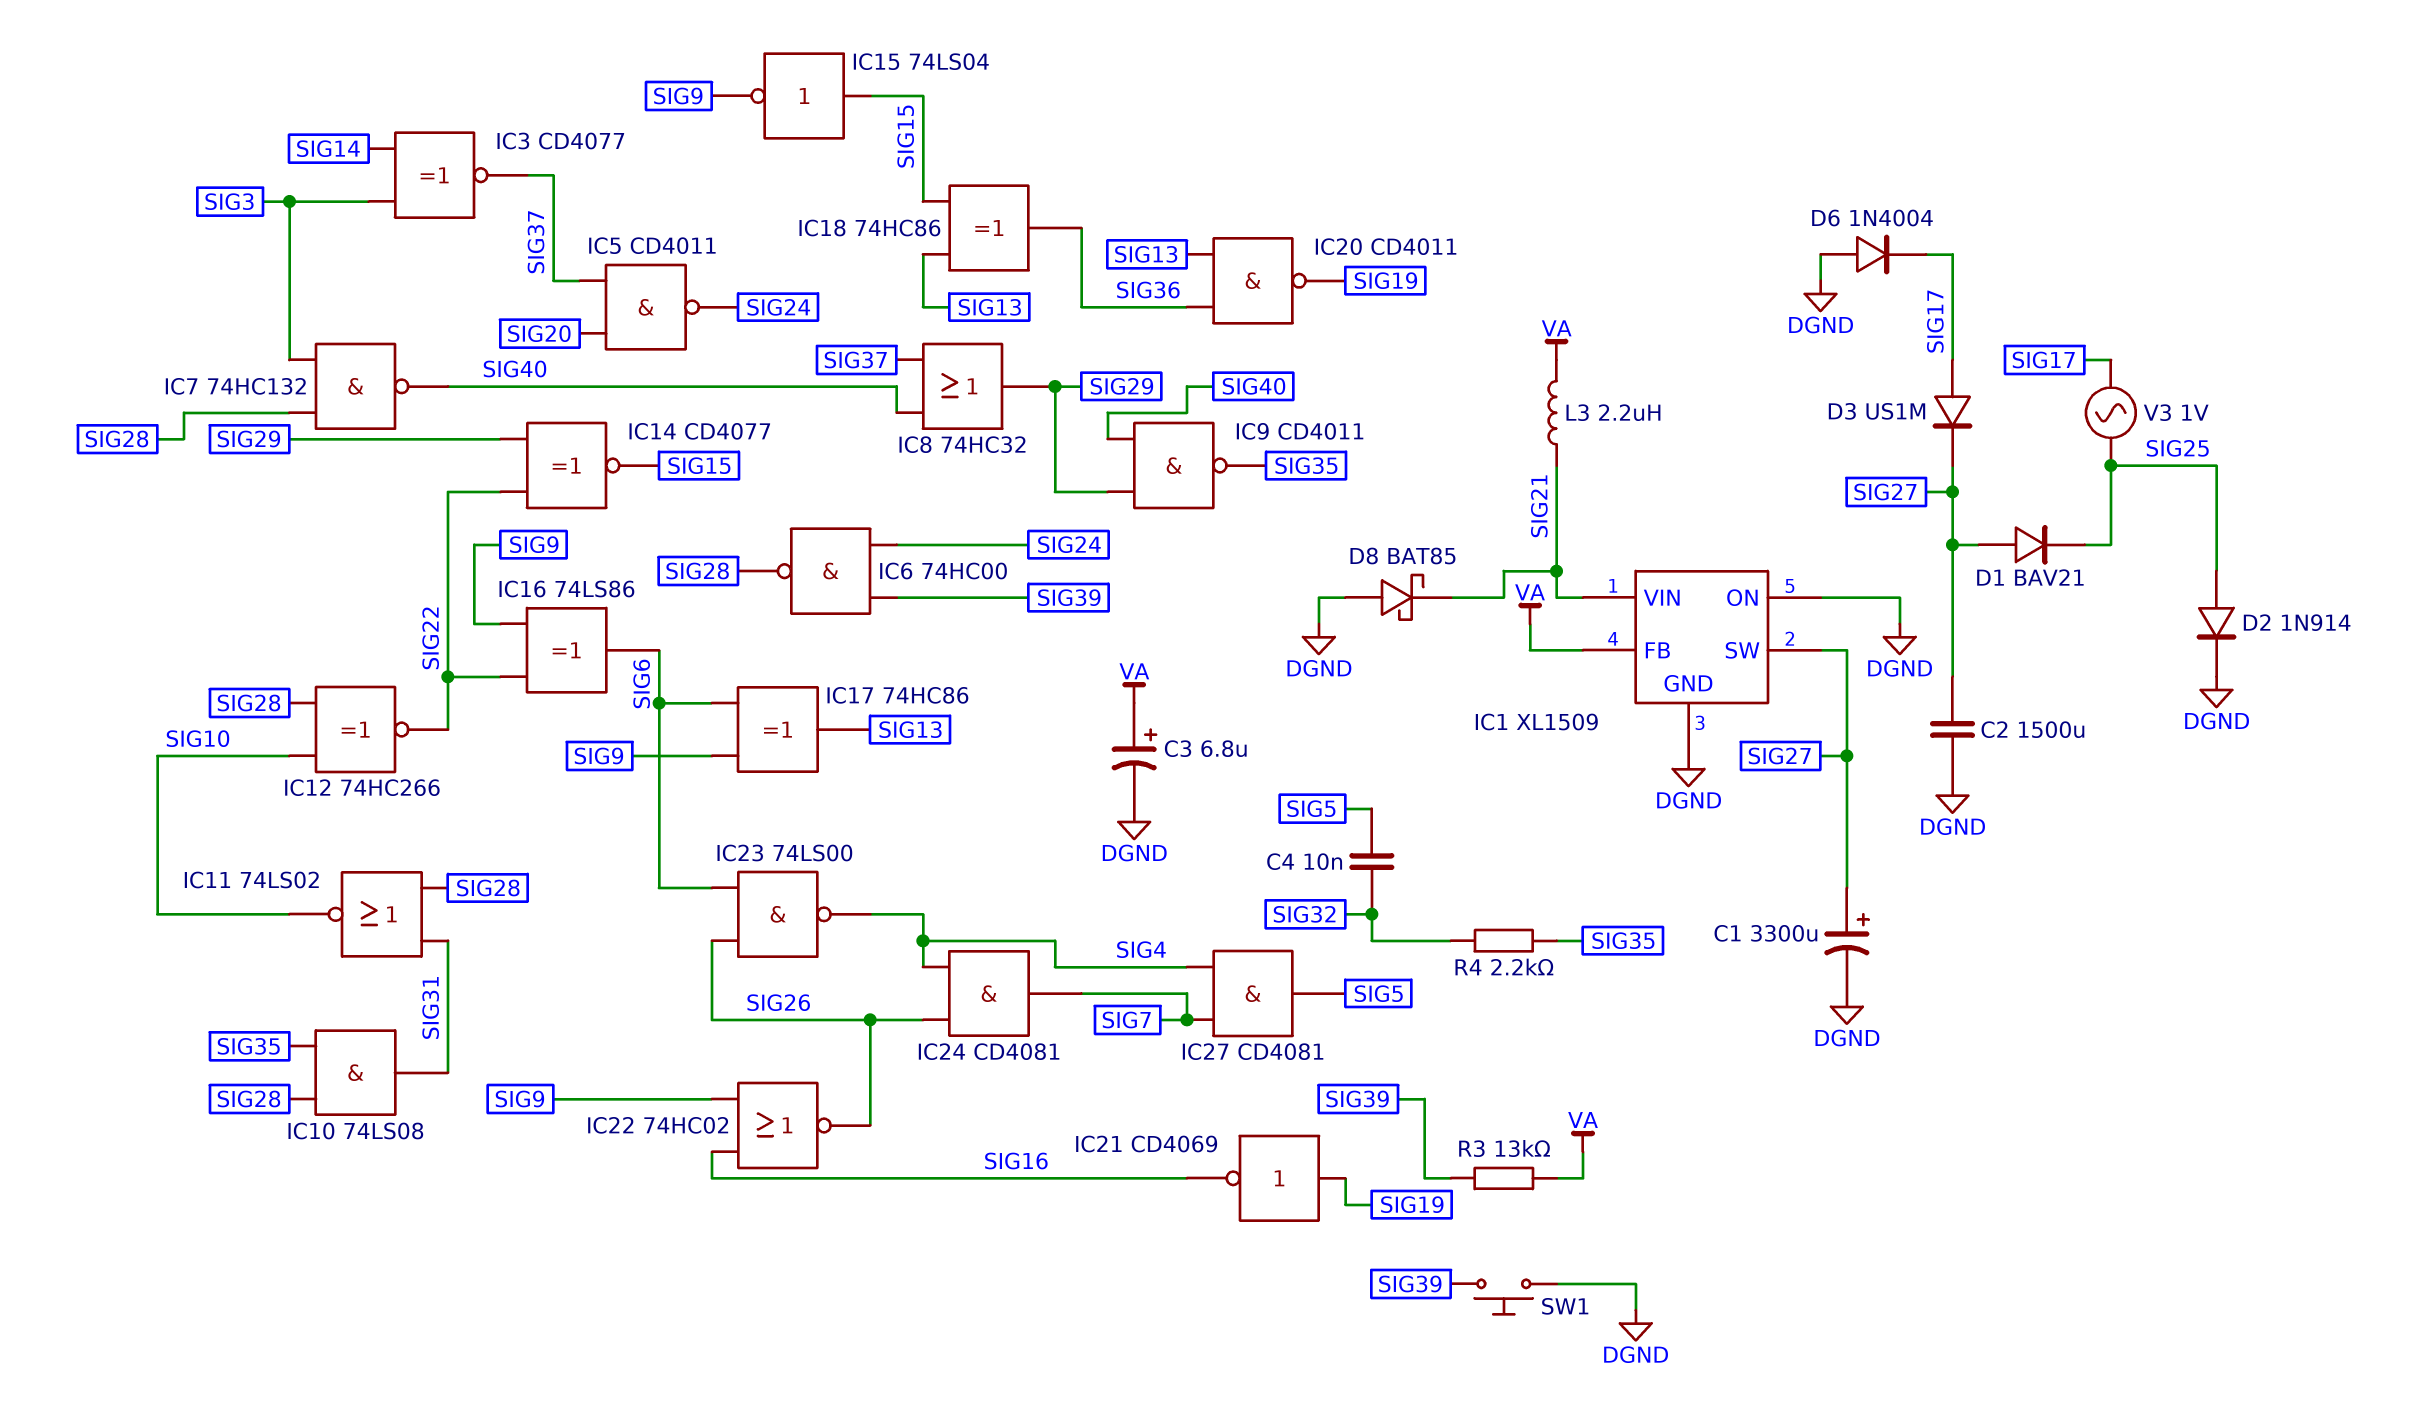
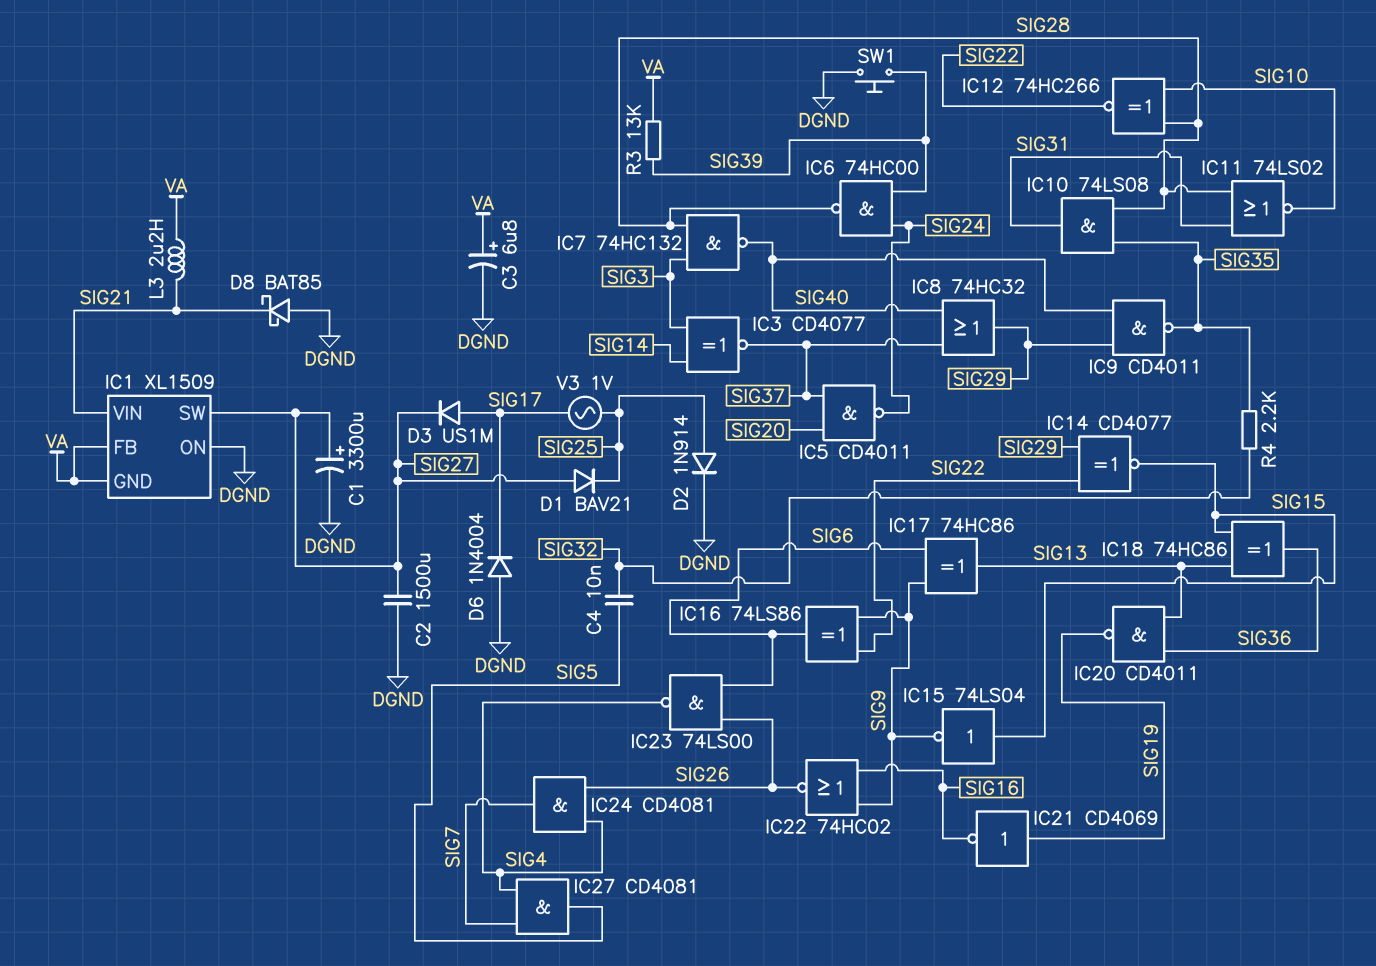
IC1 pin GND: DGND -> VA

